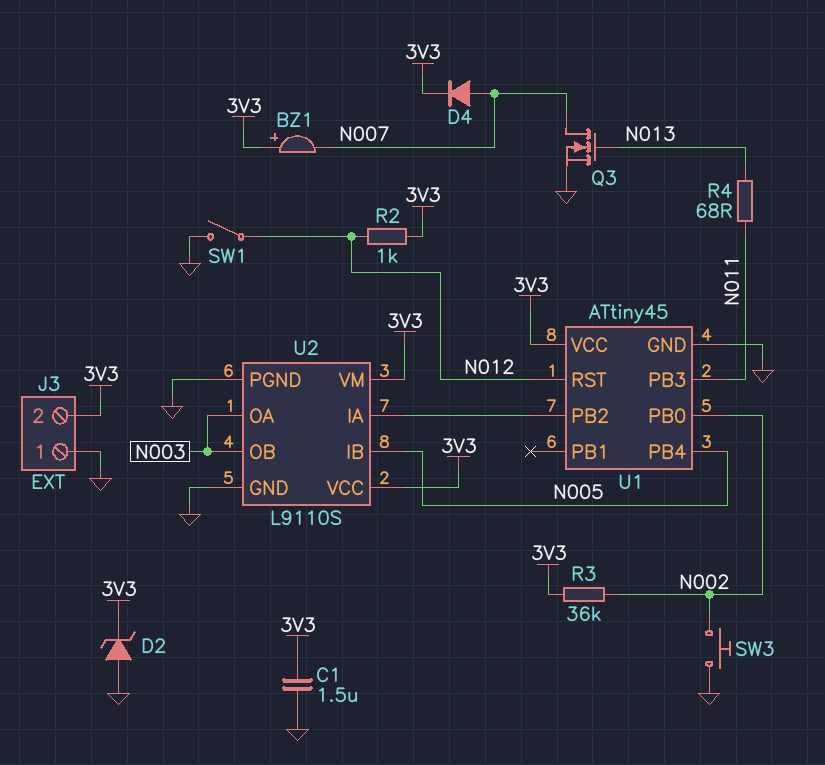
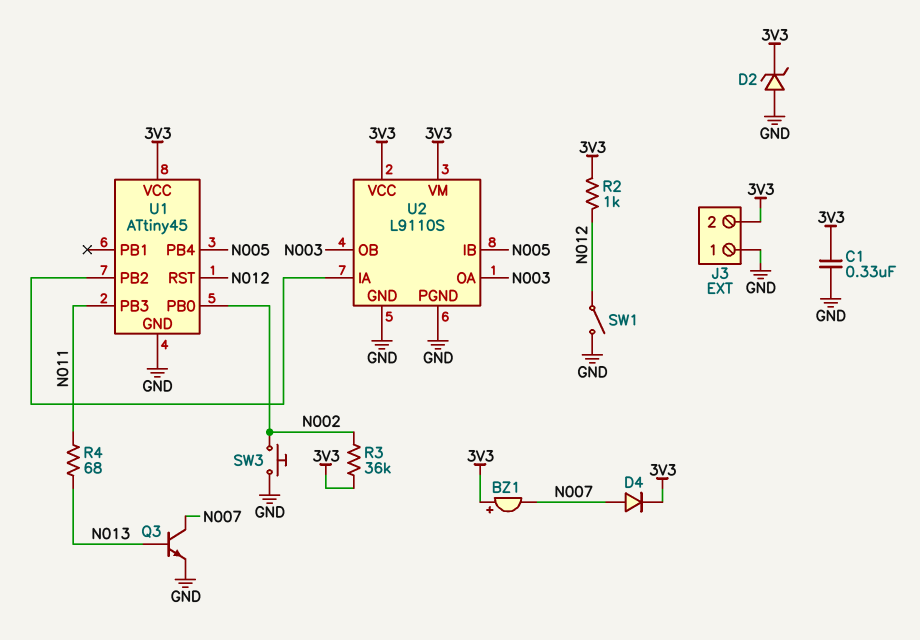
C1: 1.5uF (3V3, GND) -> 330nF (3V3, GND)
Q3: NMOS (G N013, D N007, S GND) -> NPN (B N013, C N007, E GND)

